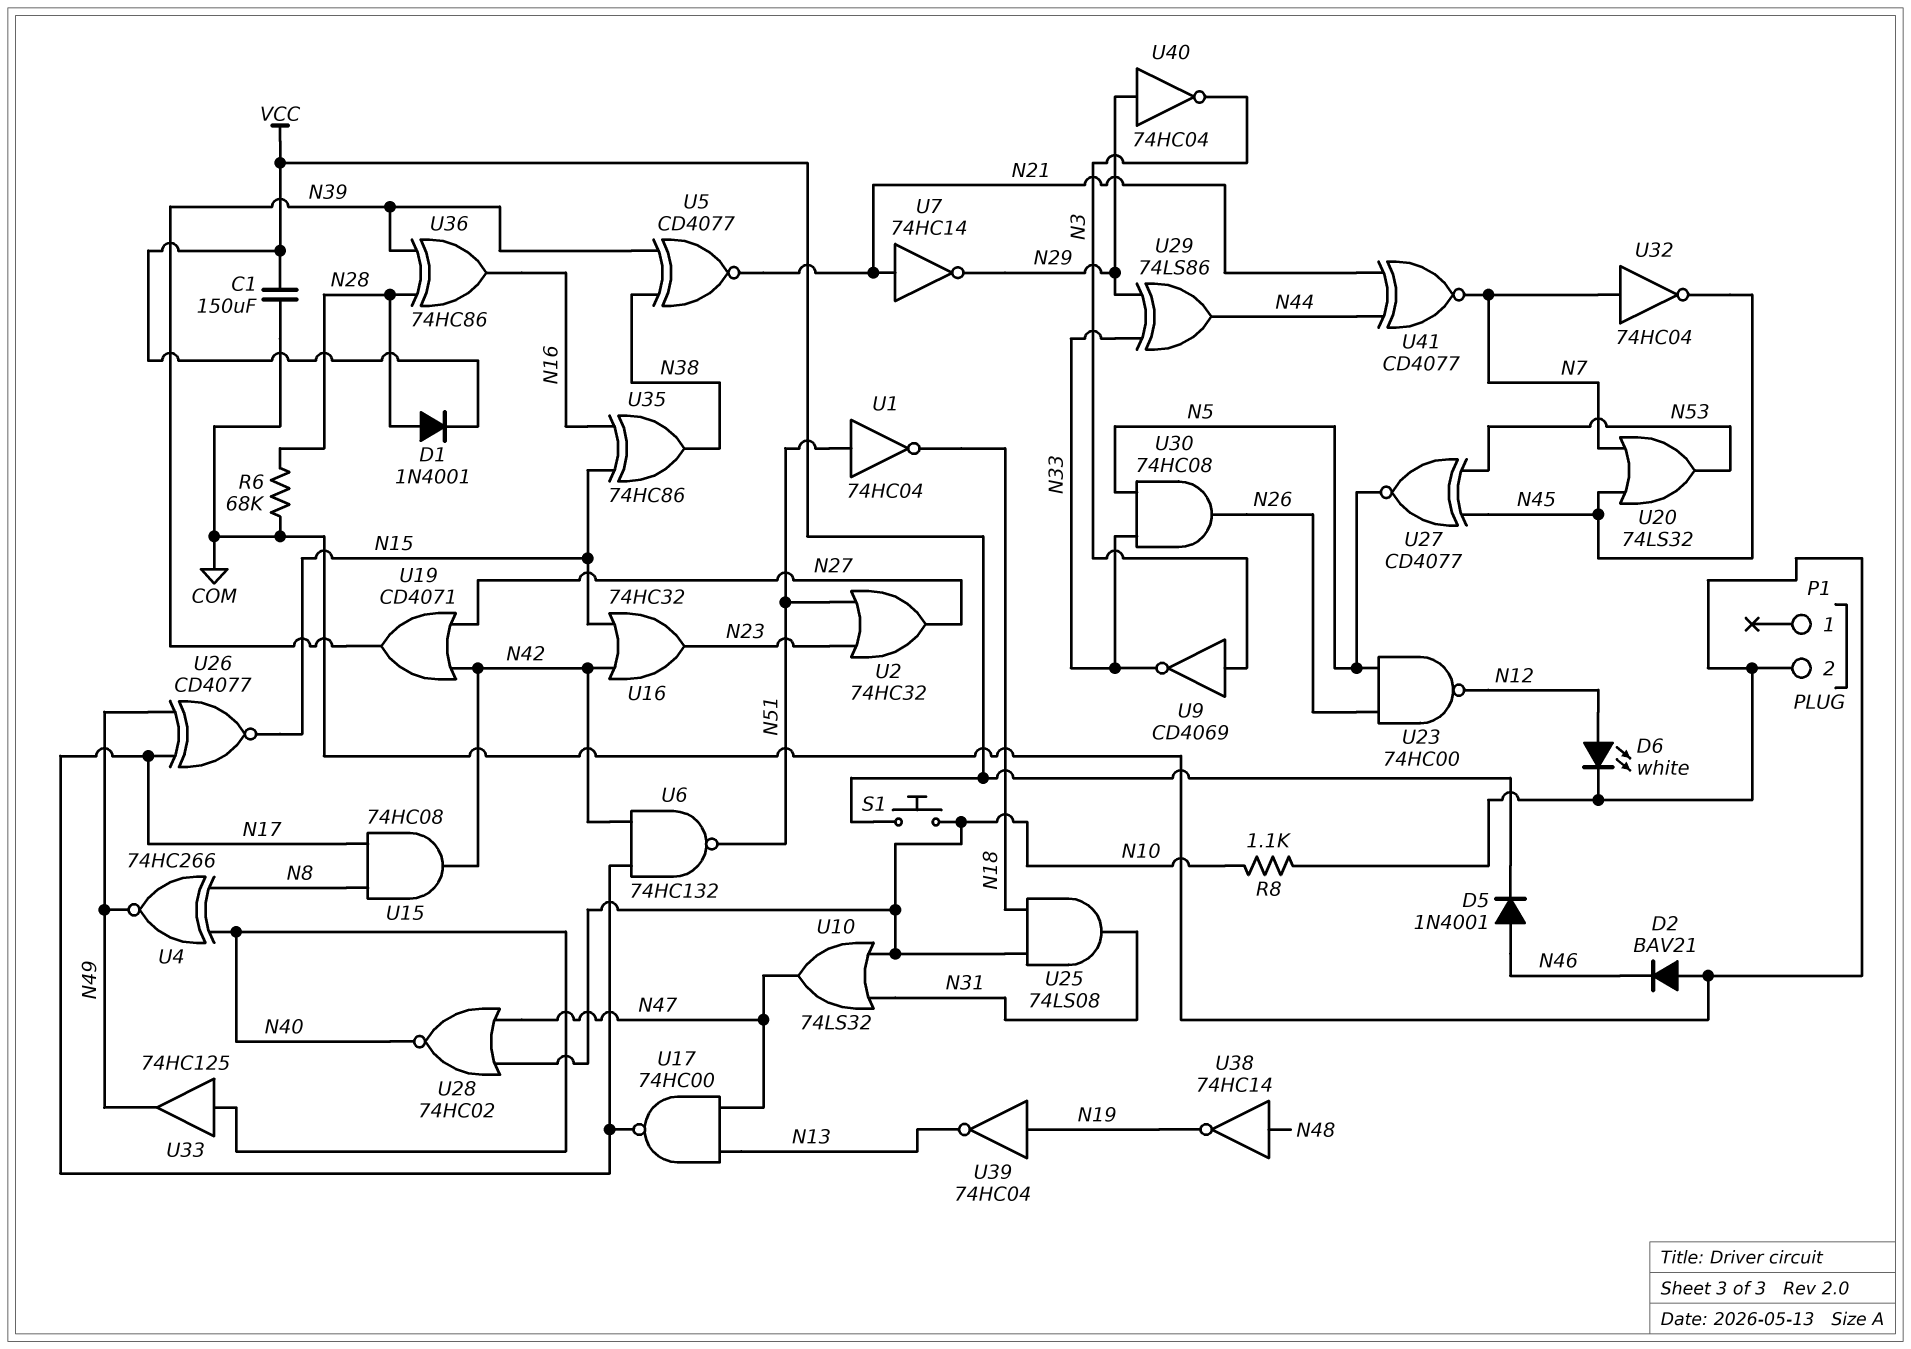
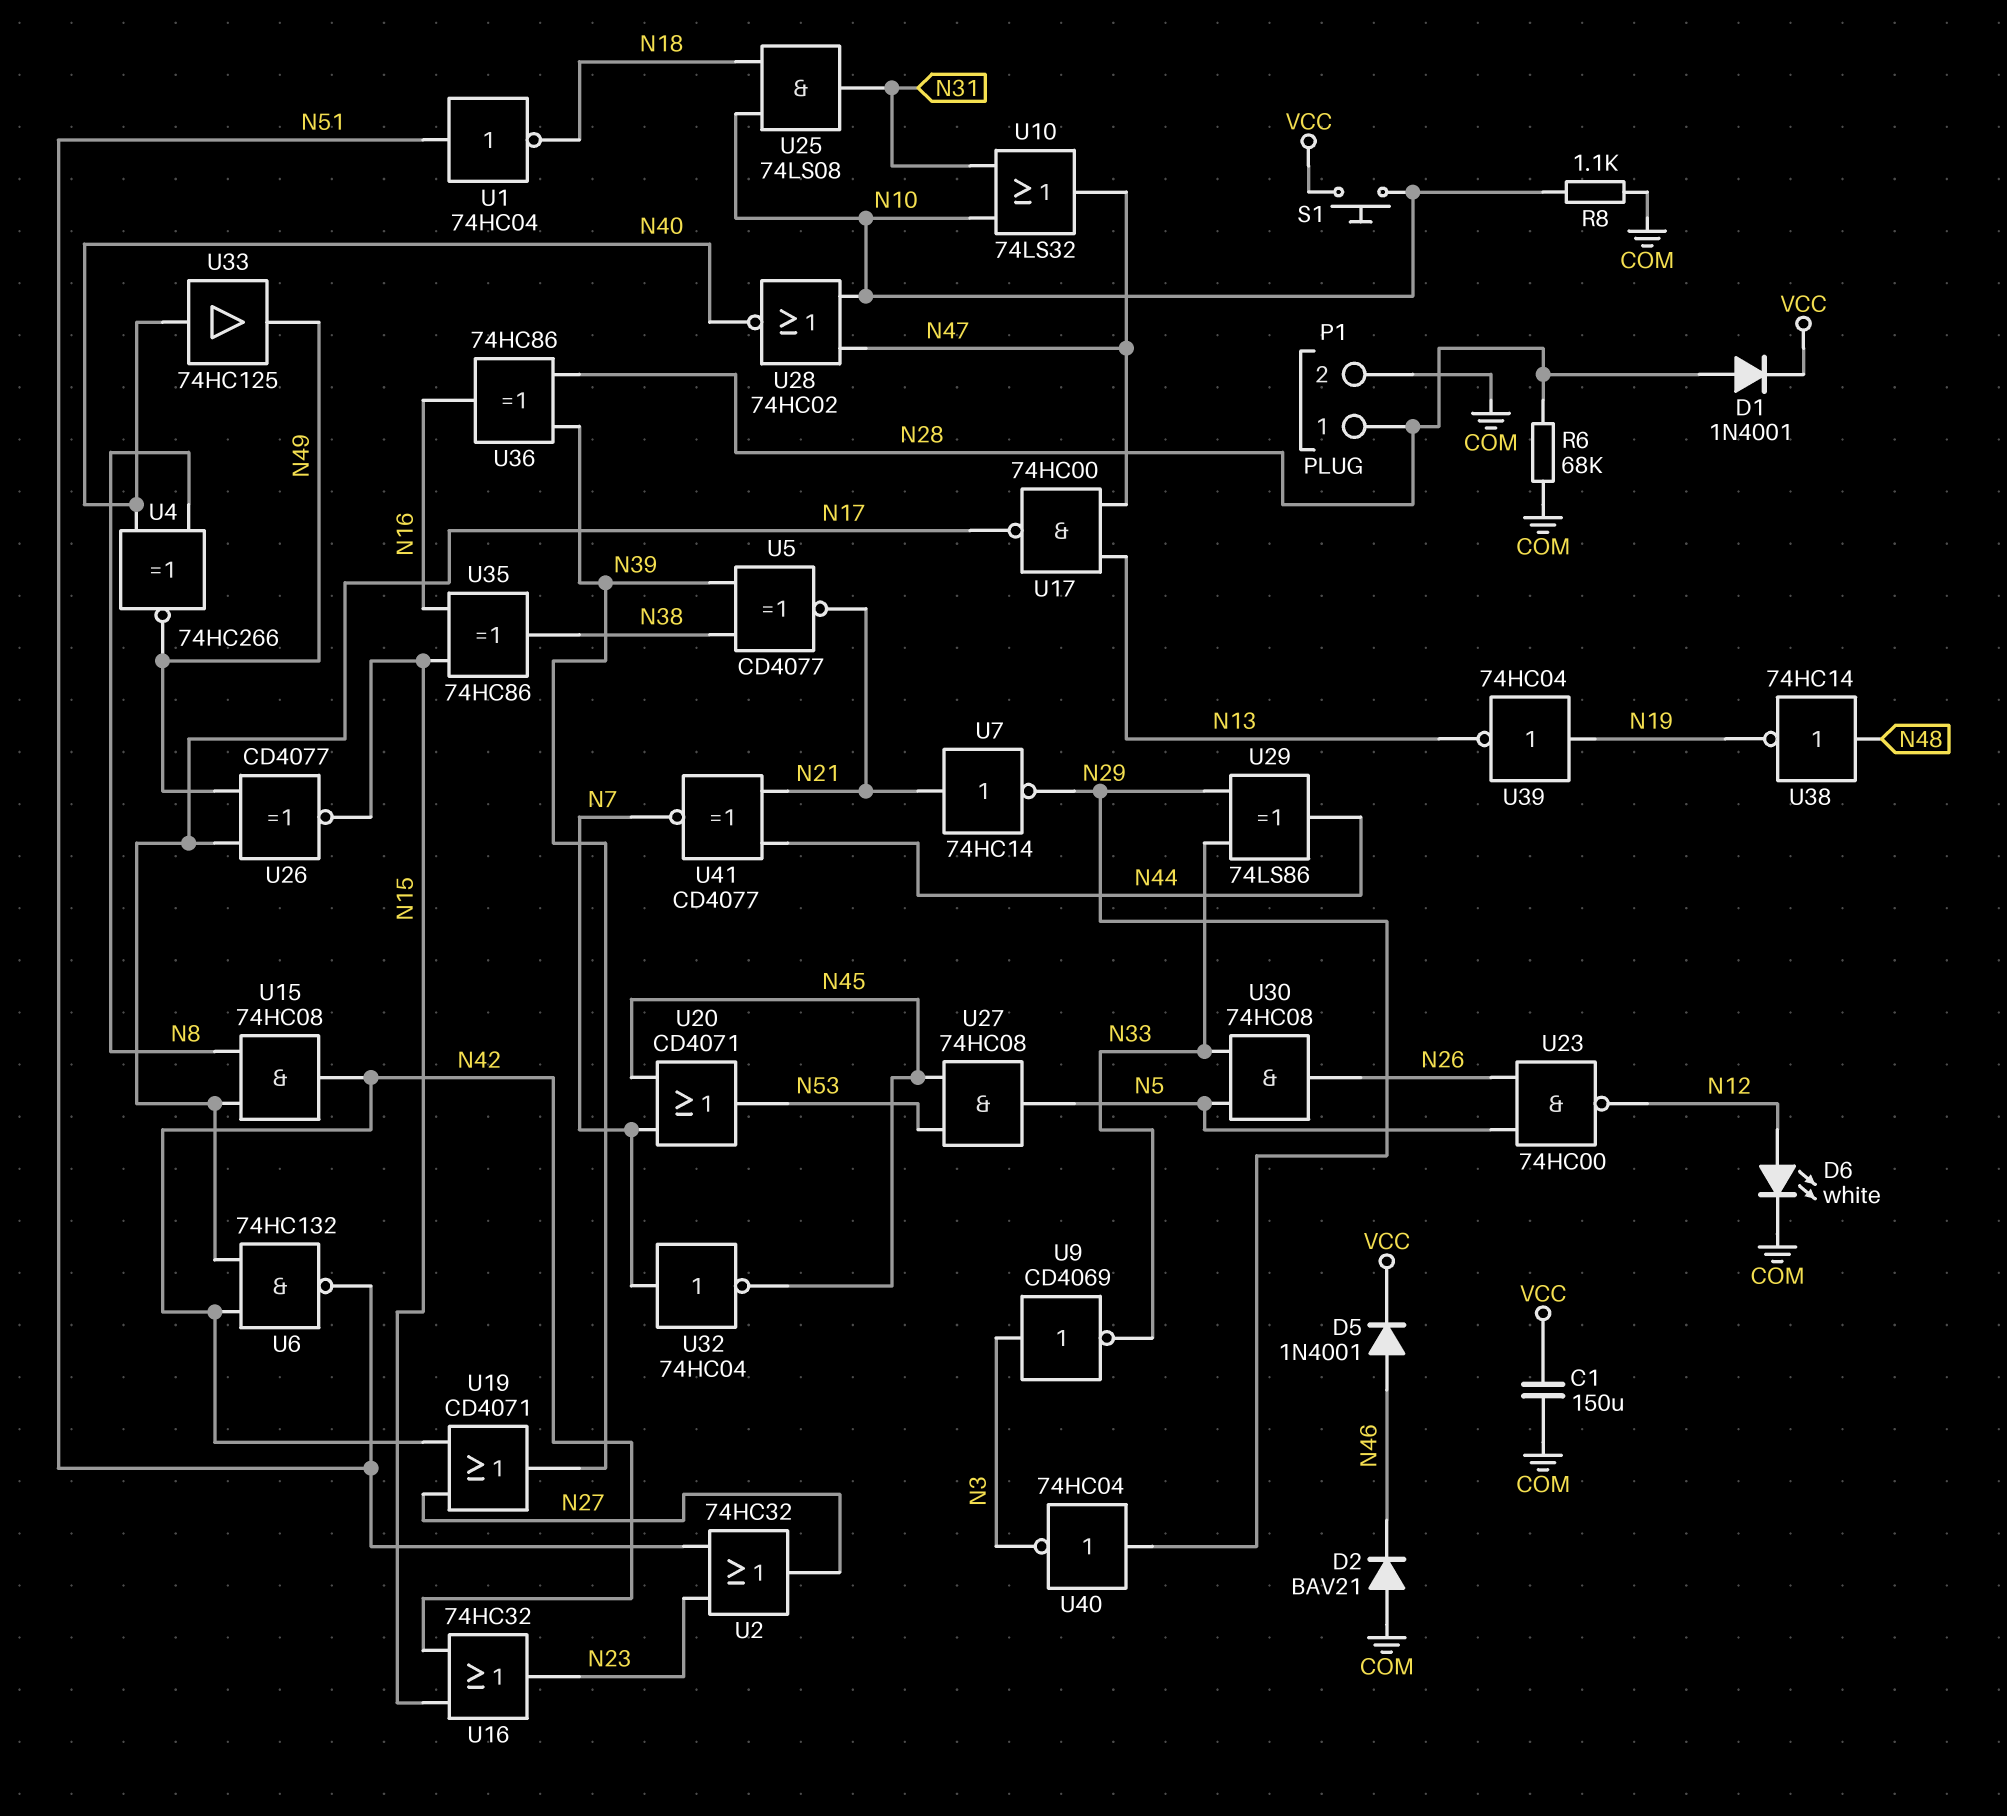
P1 pin 1: none -> N28
U20: OR 74LS32 (in N7, in N45, out N53) -> OR CD4071 (in N7, in N45, out N53)
U27: XNOR CD4077 (in N45, in N53, out N5) -> AND 74HC08 (in N45, in N53, out N5)

